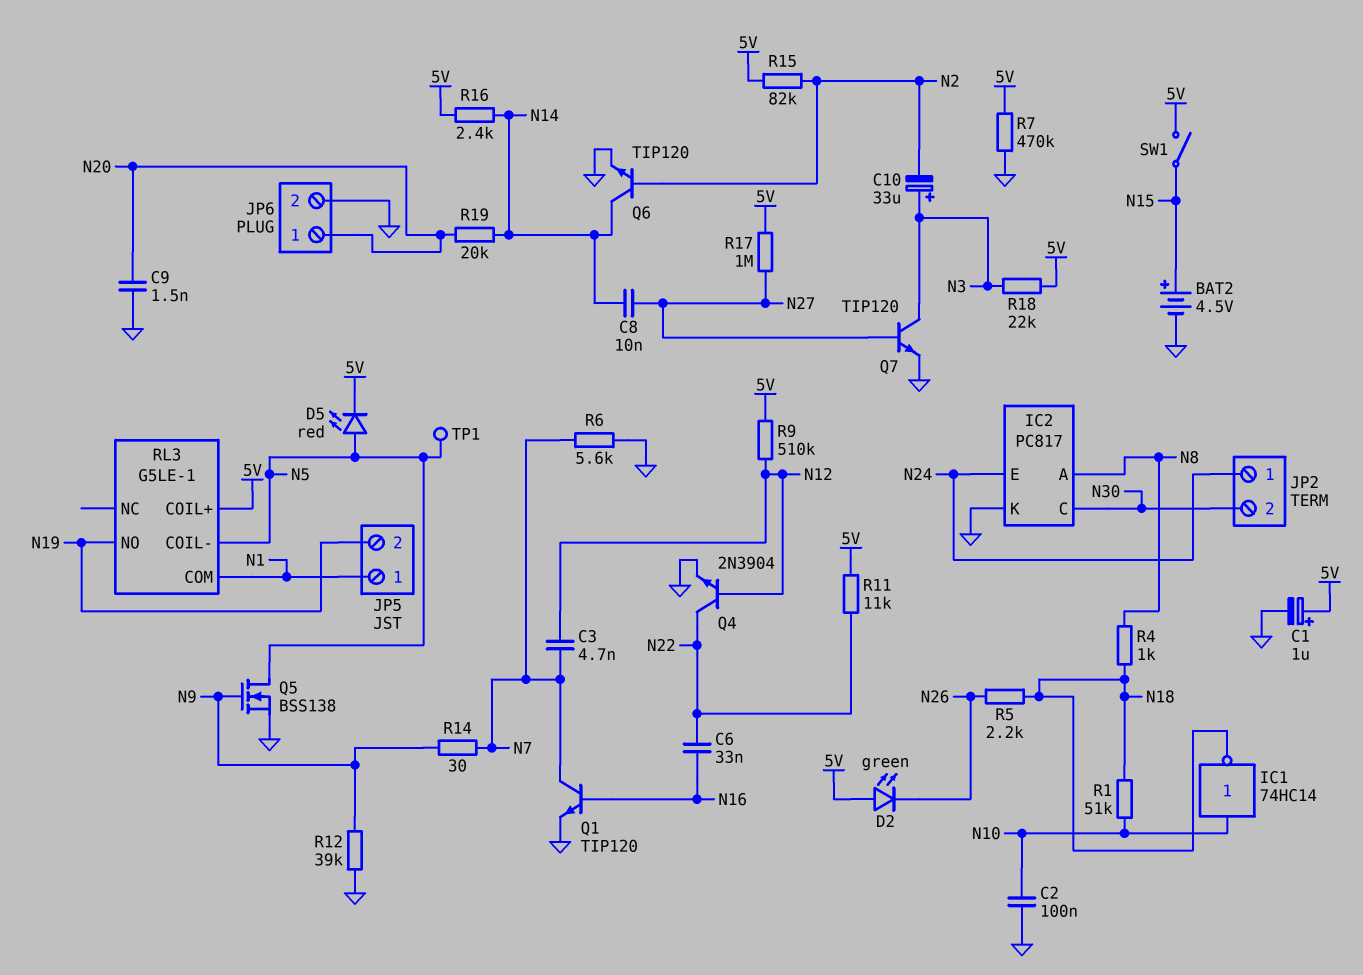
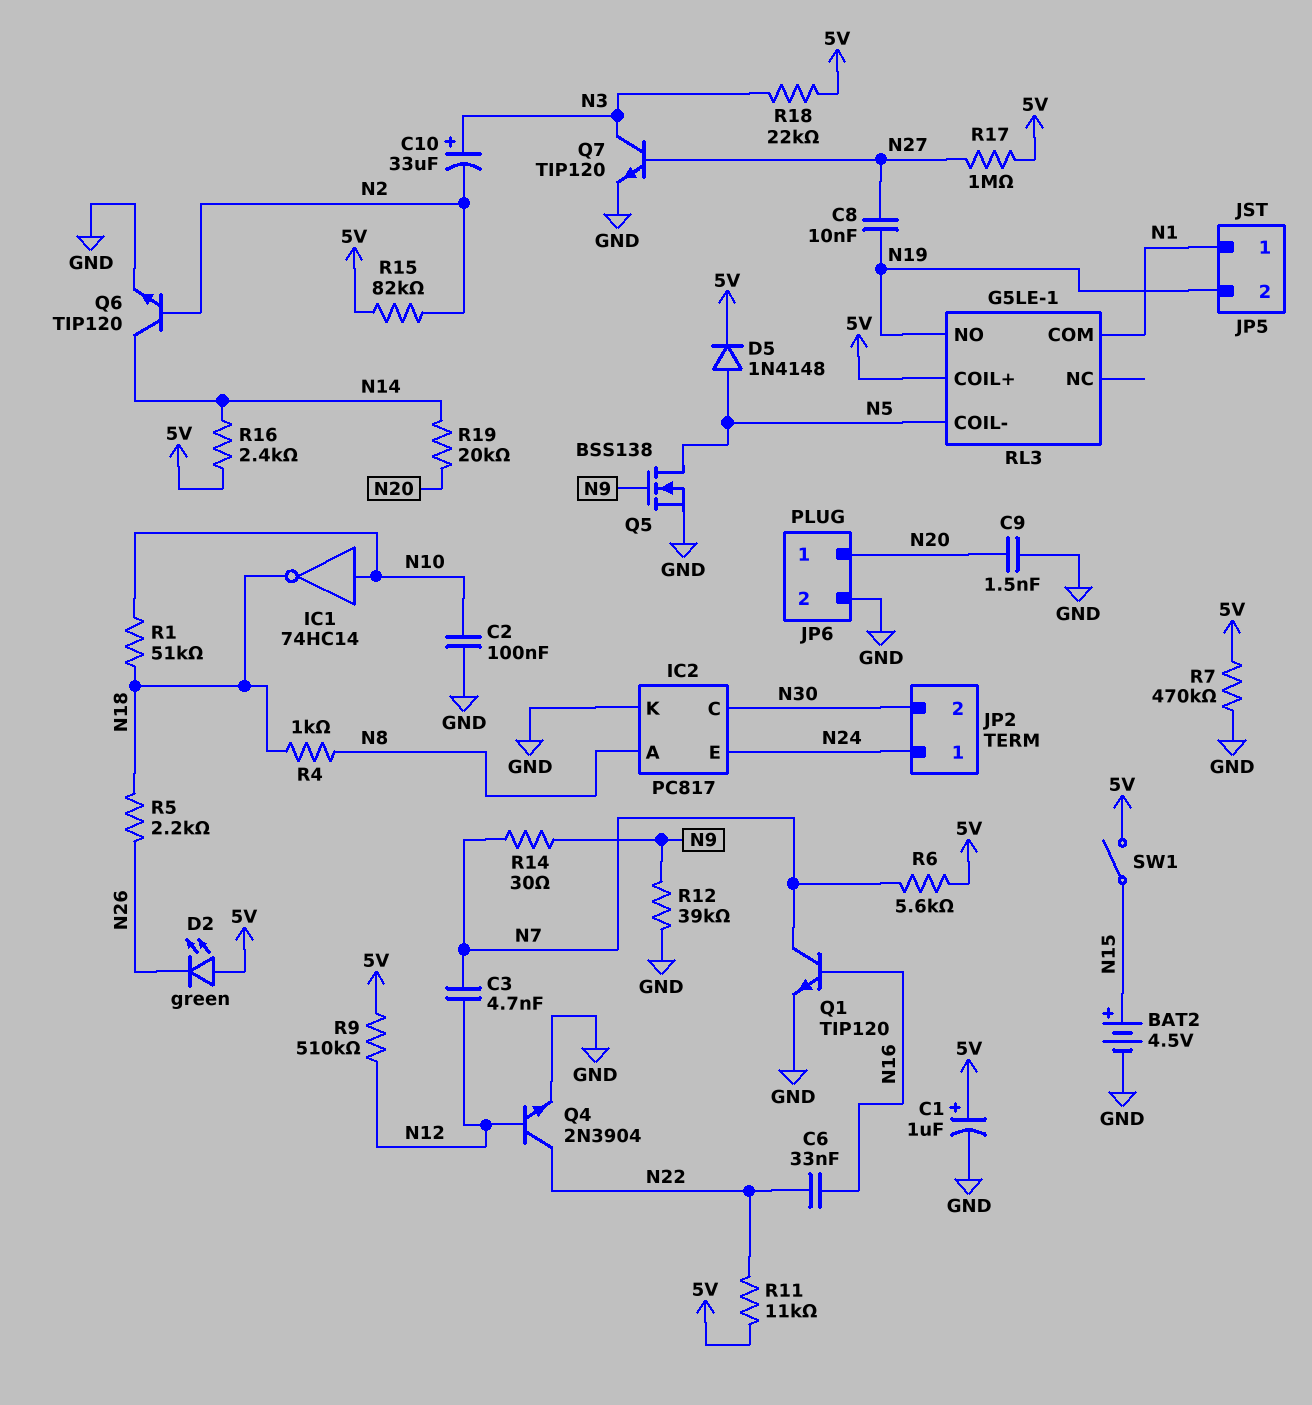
C8: 10nF (N14, N27) -> 10nF (N19, N27)
D5: LED red (A N5, K 5V) -> diode 1N4148 (A N5, K 5V)
R6: 5.6k (GND, N7) -> 5.6k (5V, N7)
TP1: test point (N5) -> none

